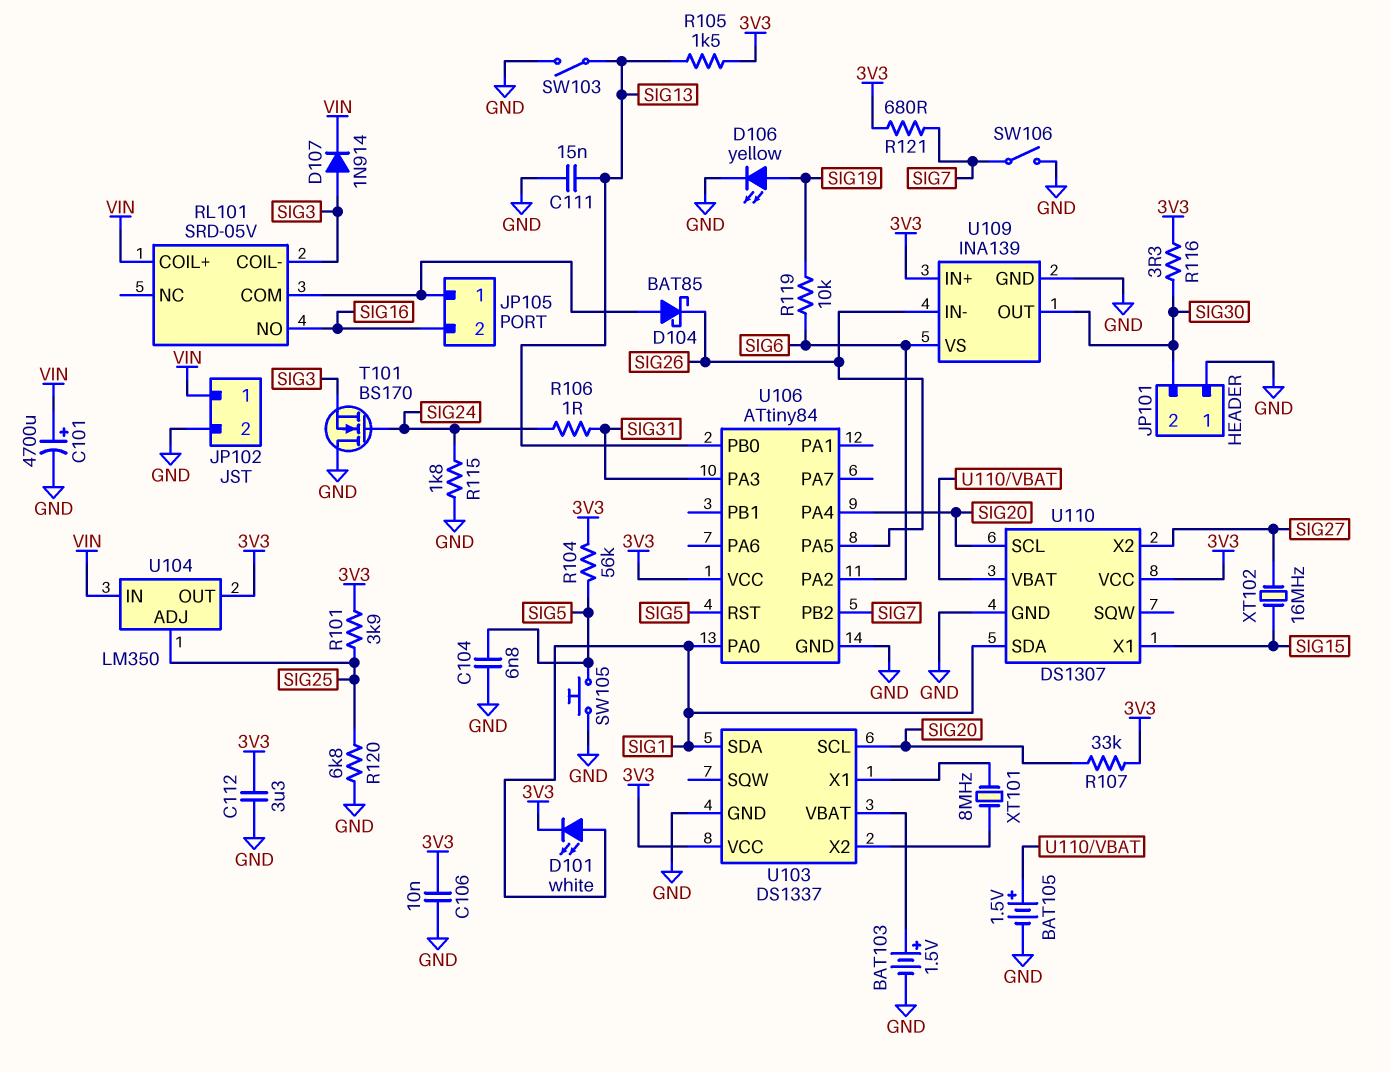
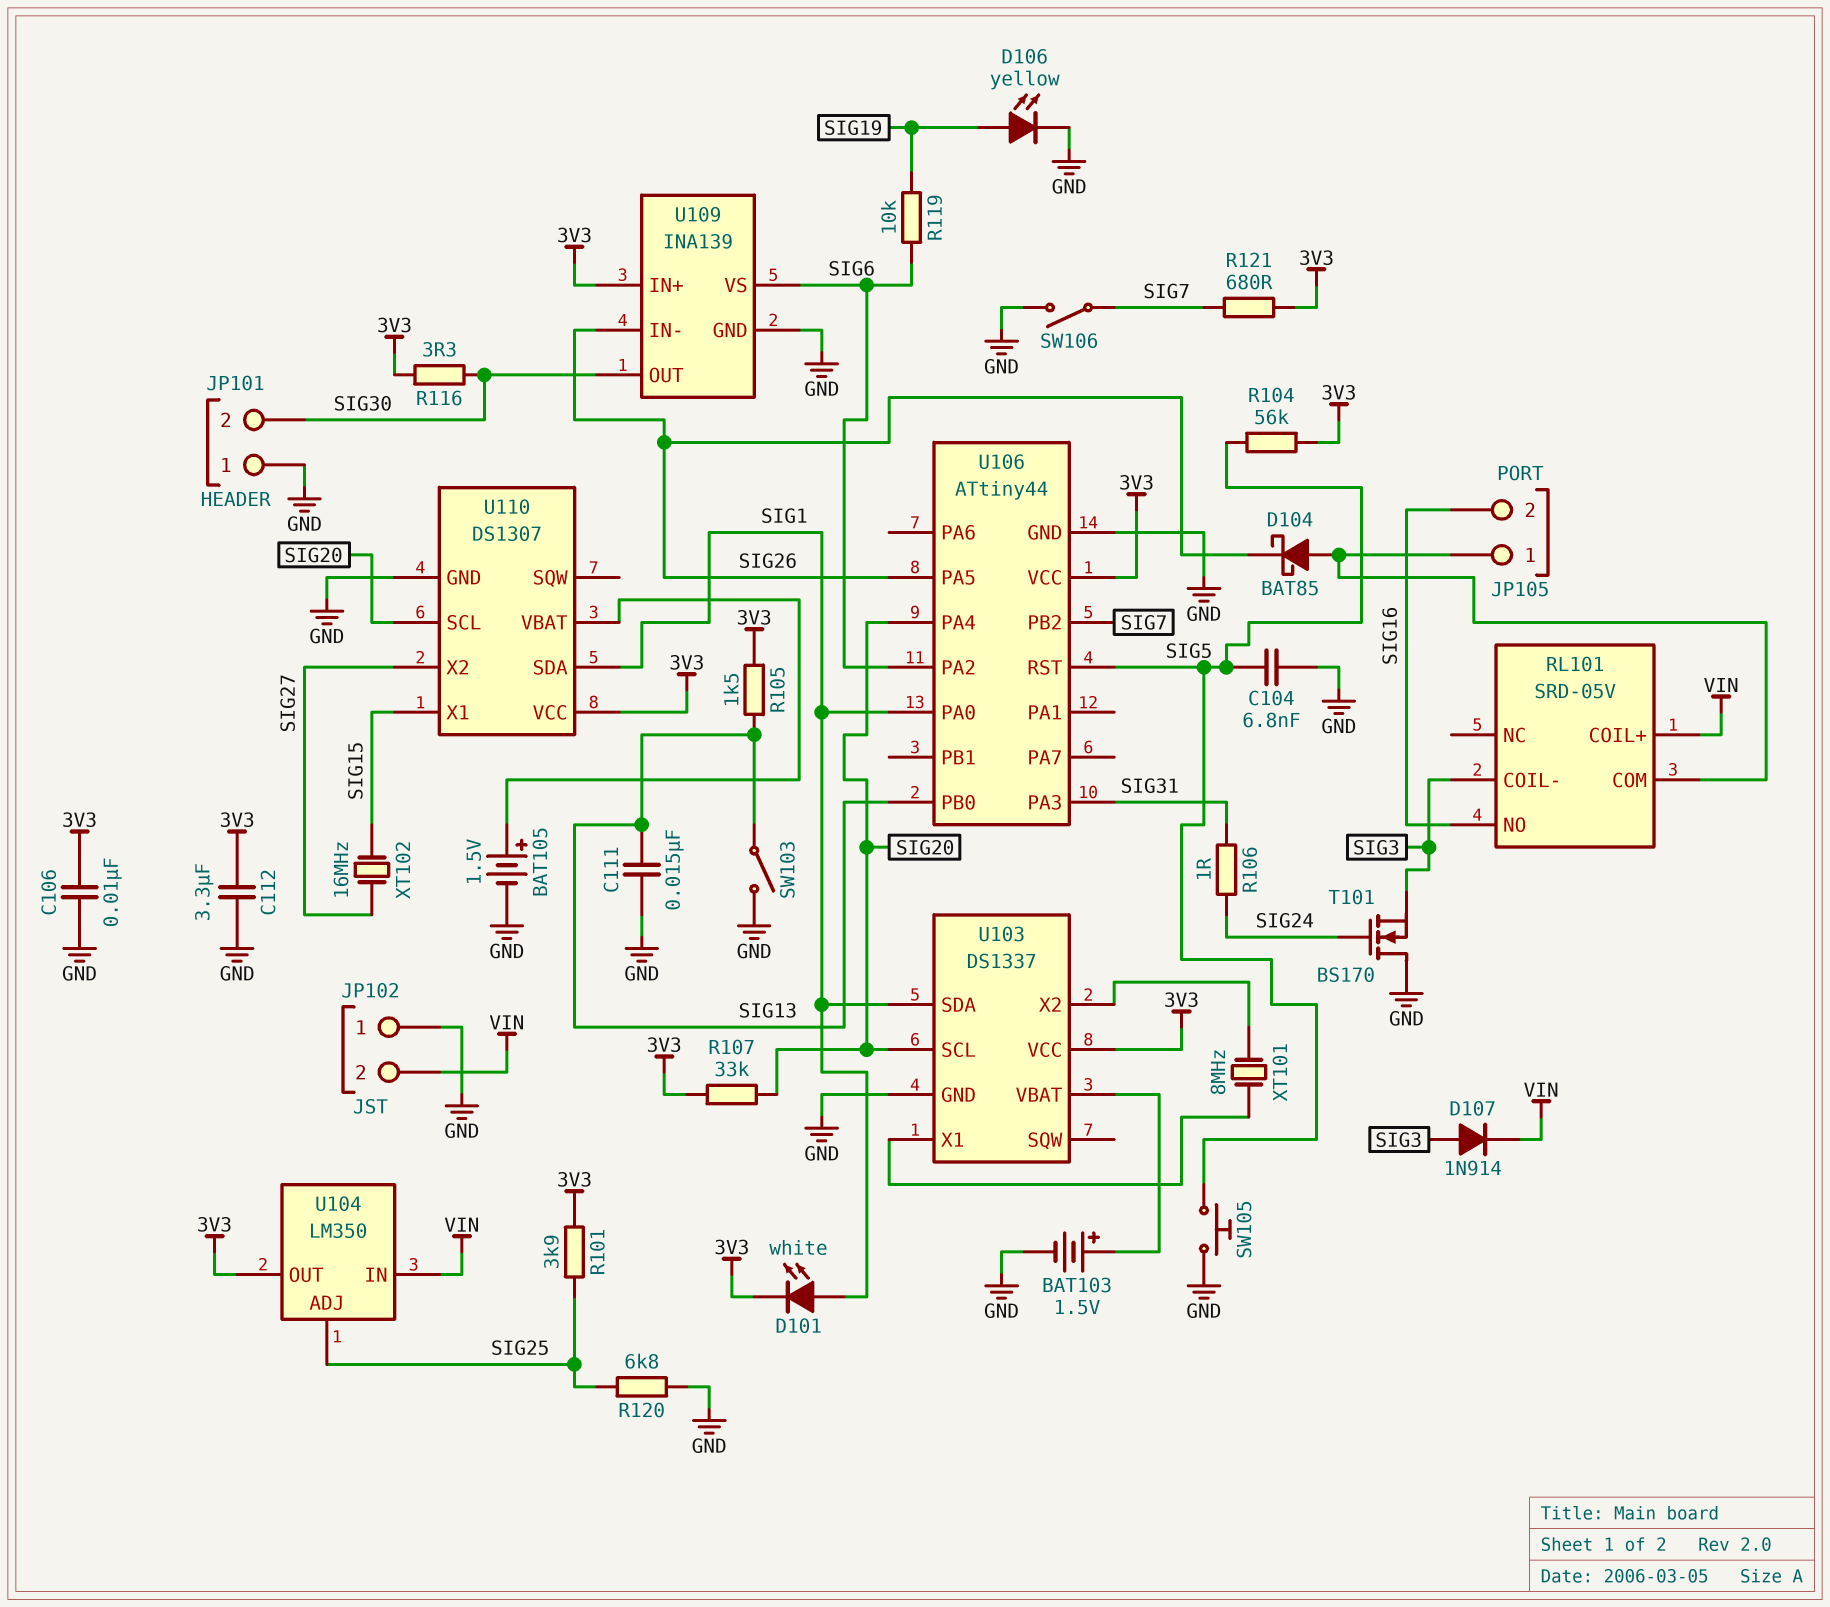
C101: 4700uF (plus VIN, minus GND) -> none
JP102 pin 1: VIN -> GND
JP102 pin 2: GND -> VIN
R115: 1.8k (GND, SIG24) -> none
U106: ATtiny84 -> ATtiny44

